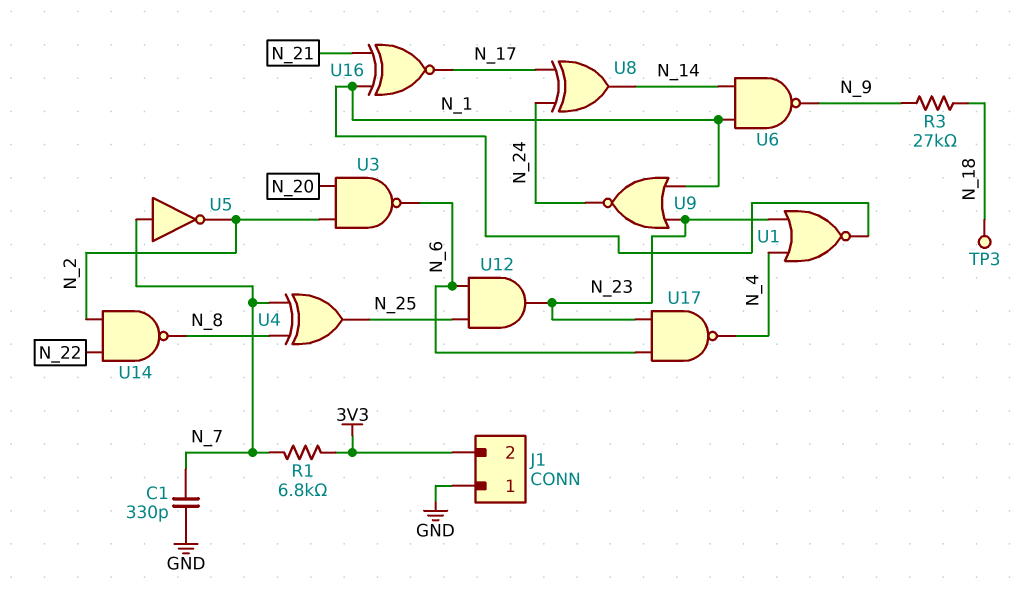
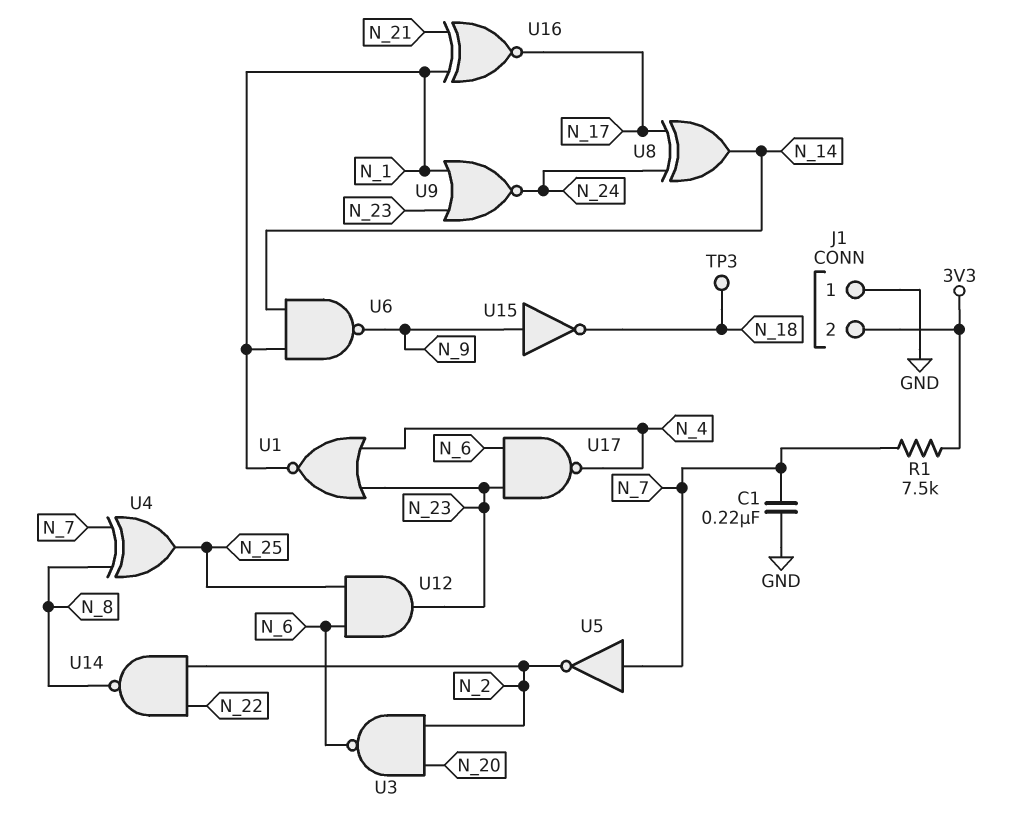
C1: 330pF (GND, N_7) -> 220nF (GND, N_7)
R1: 6.8k (3V3, N_7) -> 7.5k (3V3, N_7)
R3: 27k (N_9, N_18) -> none
U15: none -> NOT (in N_9, out N_18)

